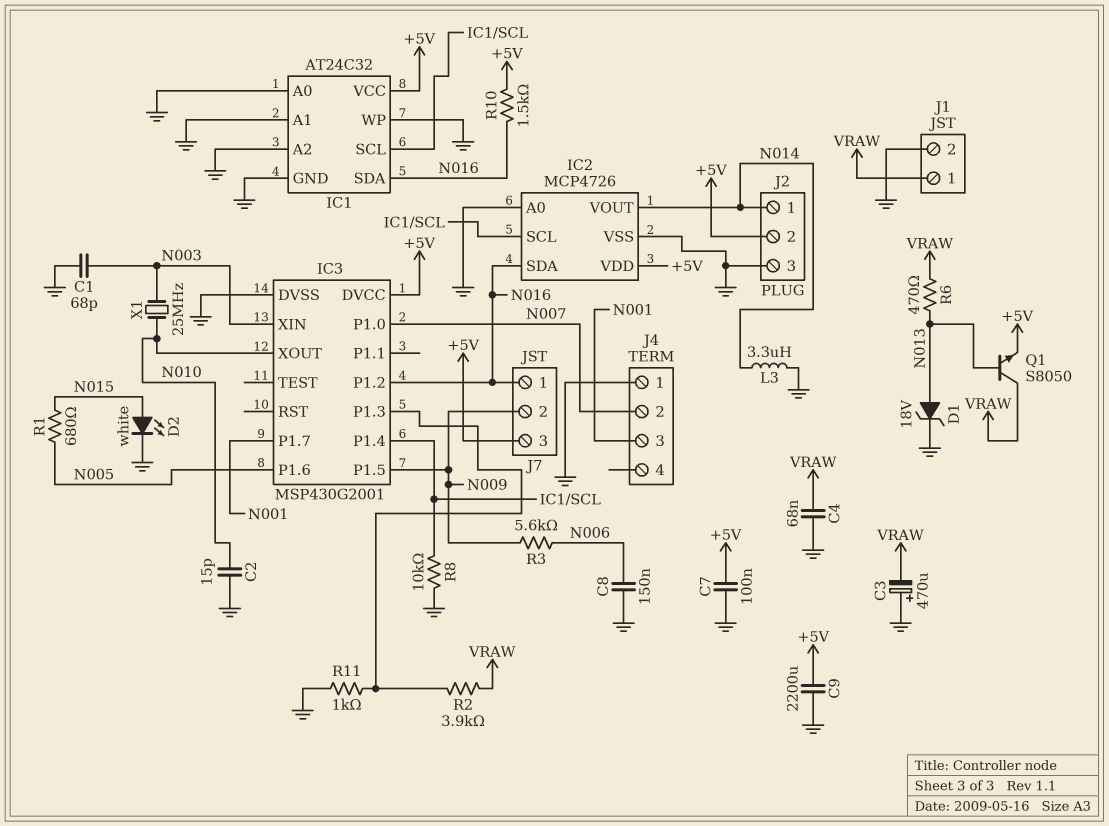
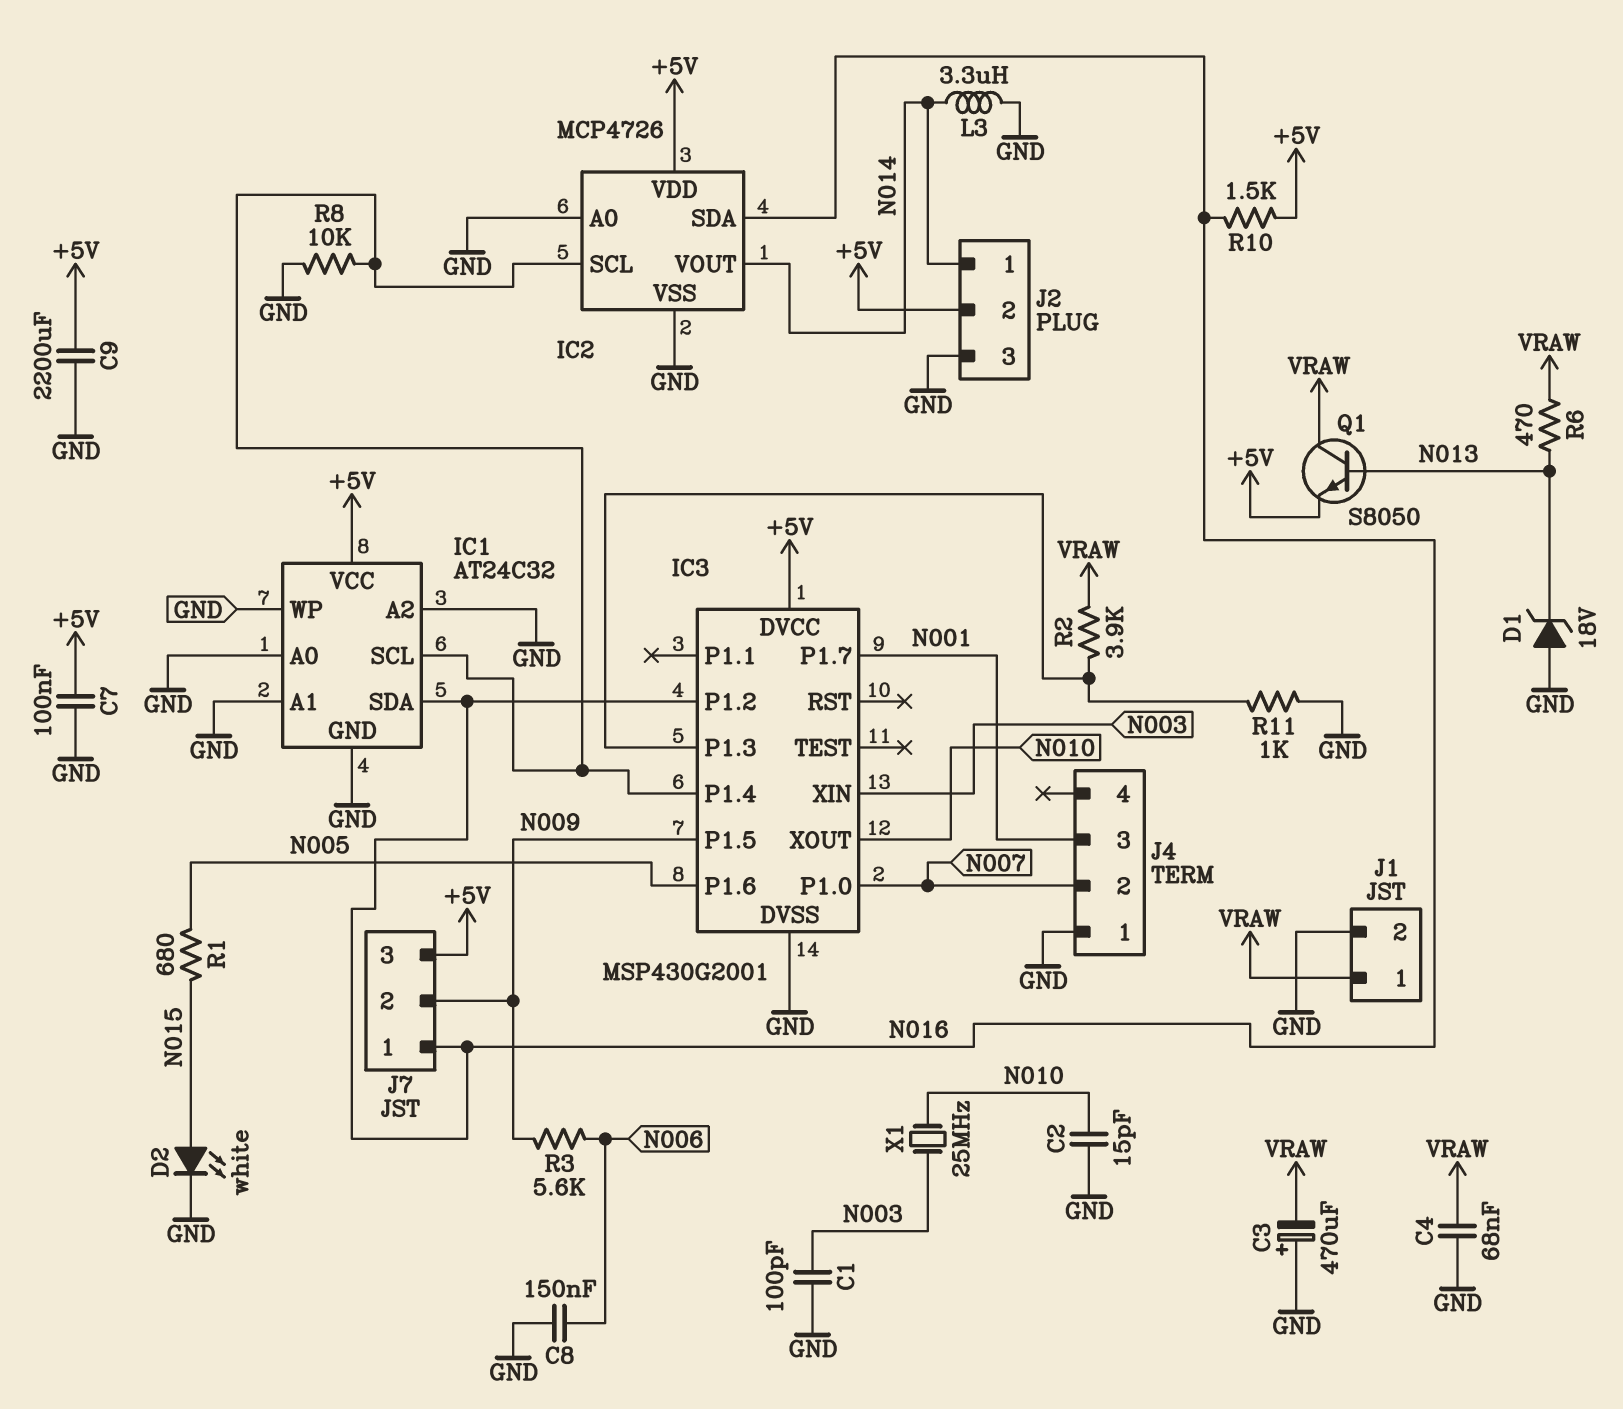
C1: 68pF (GND, N003) -> 100pF (GND, N003)
D1: zener 18V (A N013, K GND) -> zener 18V (A GND, K N013)

